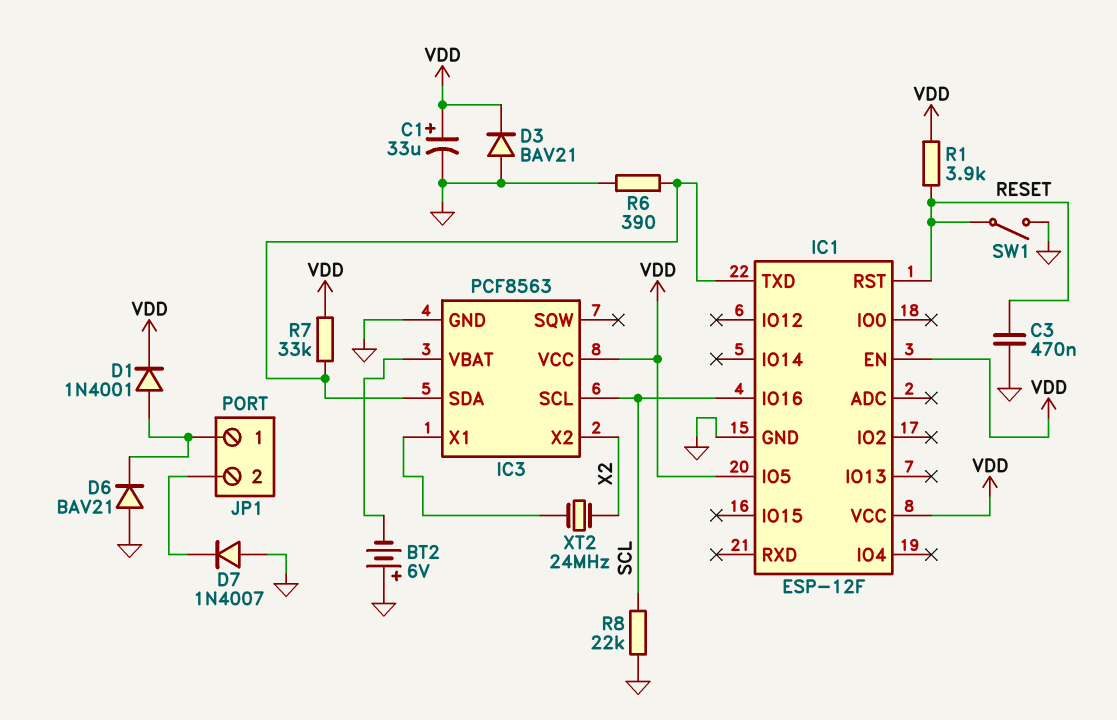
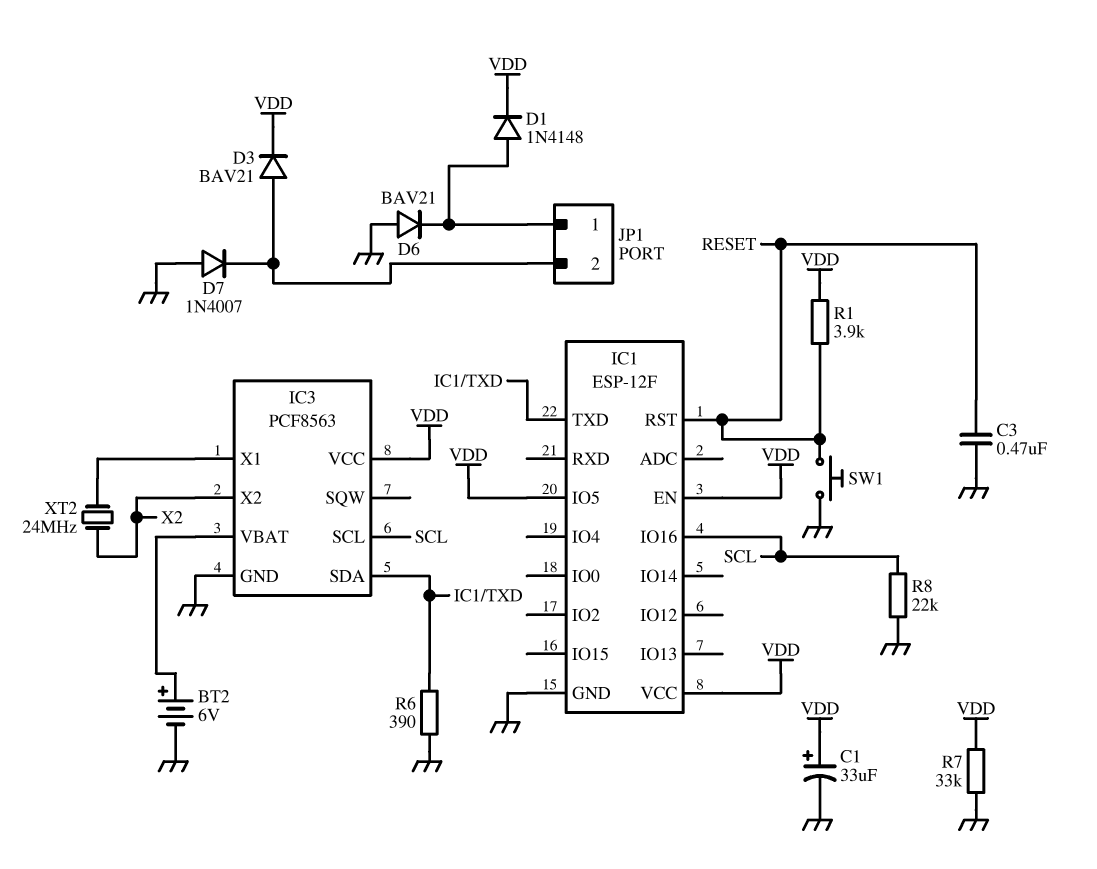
BT2: 6V (plus GND, minus IC3/VBAT) -> 6V (plus IC3/VBAT, minus GND)
D1: diode 1N4001 (A JP1/1, K VDD) -> diode 1N4148 (A JP1/1, K VDD)
D3: diode BAV21 (A GND, K VDD) -> diode BAV21 (A JP1/2, K VDD)
R7: 33k (IC1/TXD, VDD) -> 33k (GND, VDD)
SW1: switch (GND, RESET) -> button (GND, RESET)

